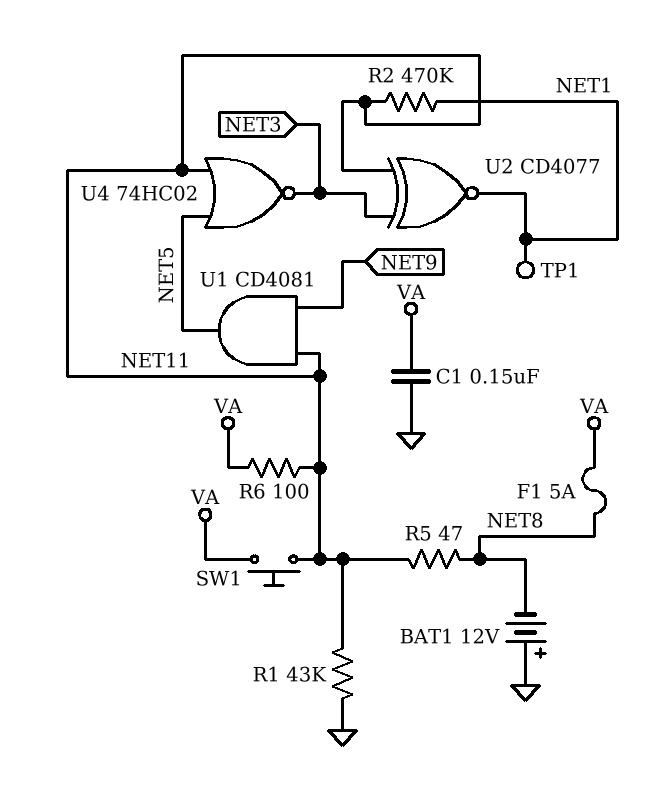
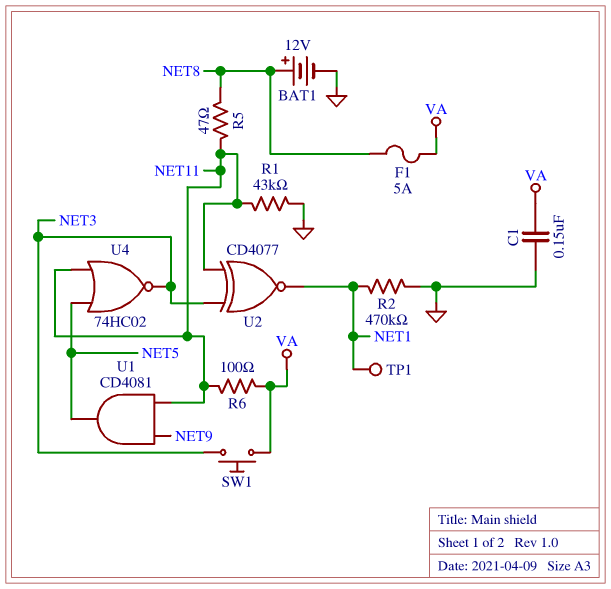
BAT1: 12V (plus GND, minus NET8) -> 12V (plus NET8, minus GND)
R2: 470k (NET1, NET11) -> 470k (GND, NET1)
SW1: button (NET11, VA) -> button (NET3, VA)

